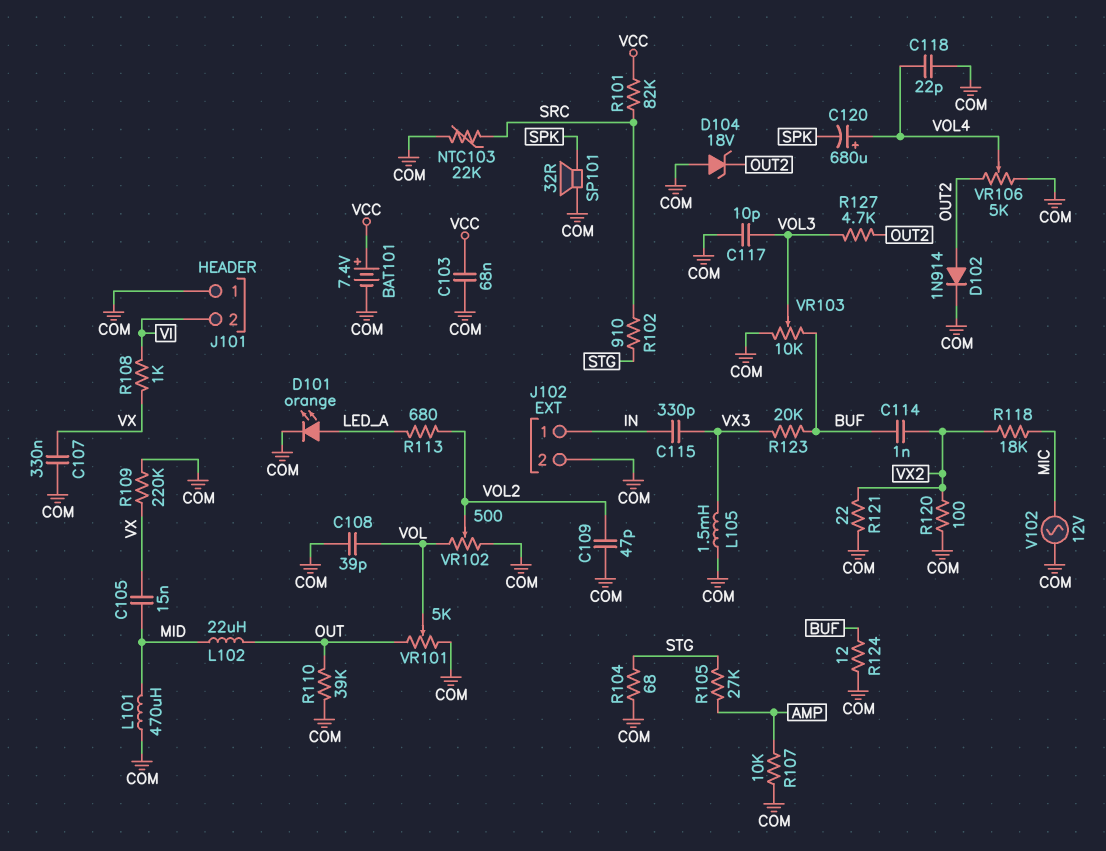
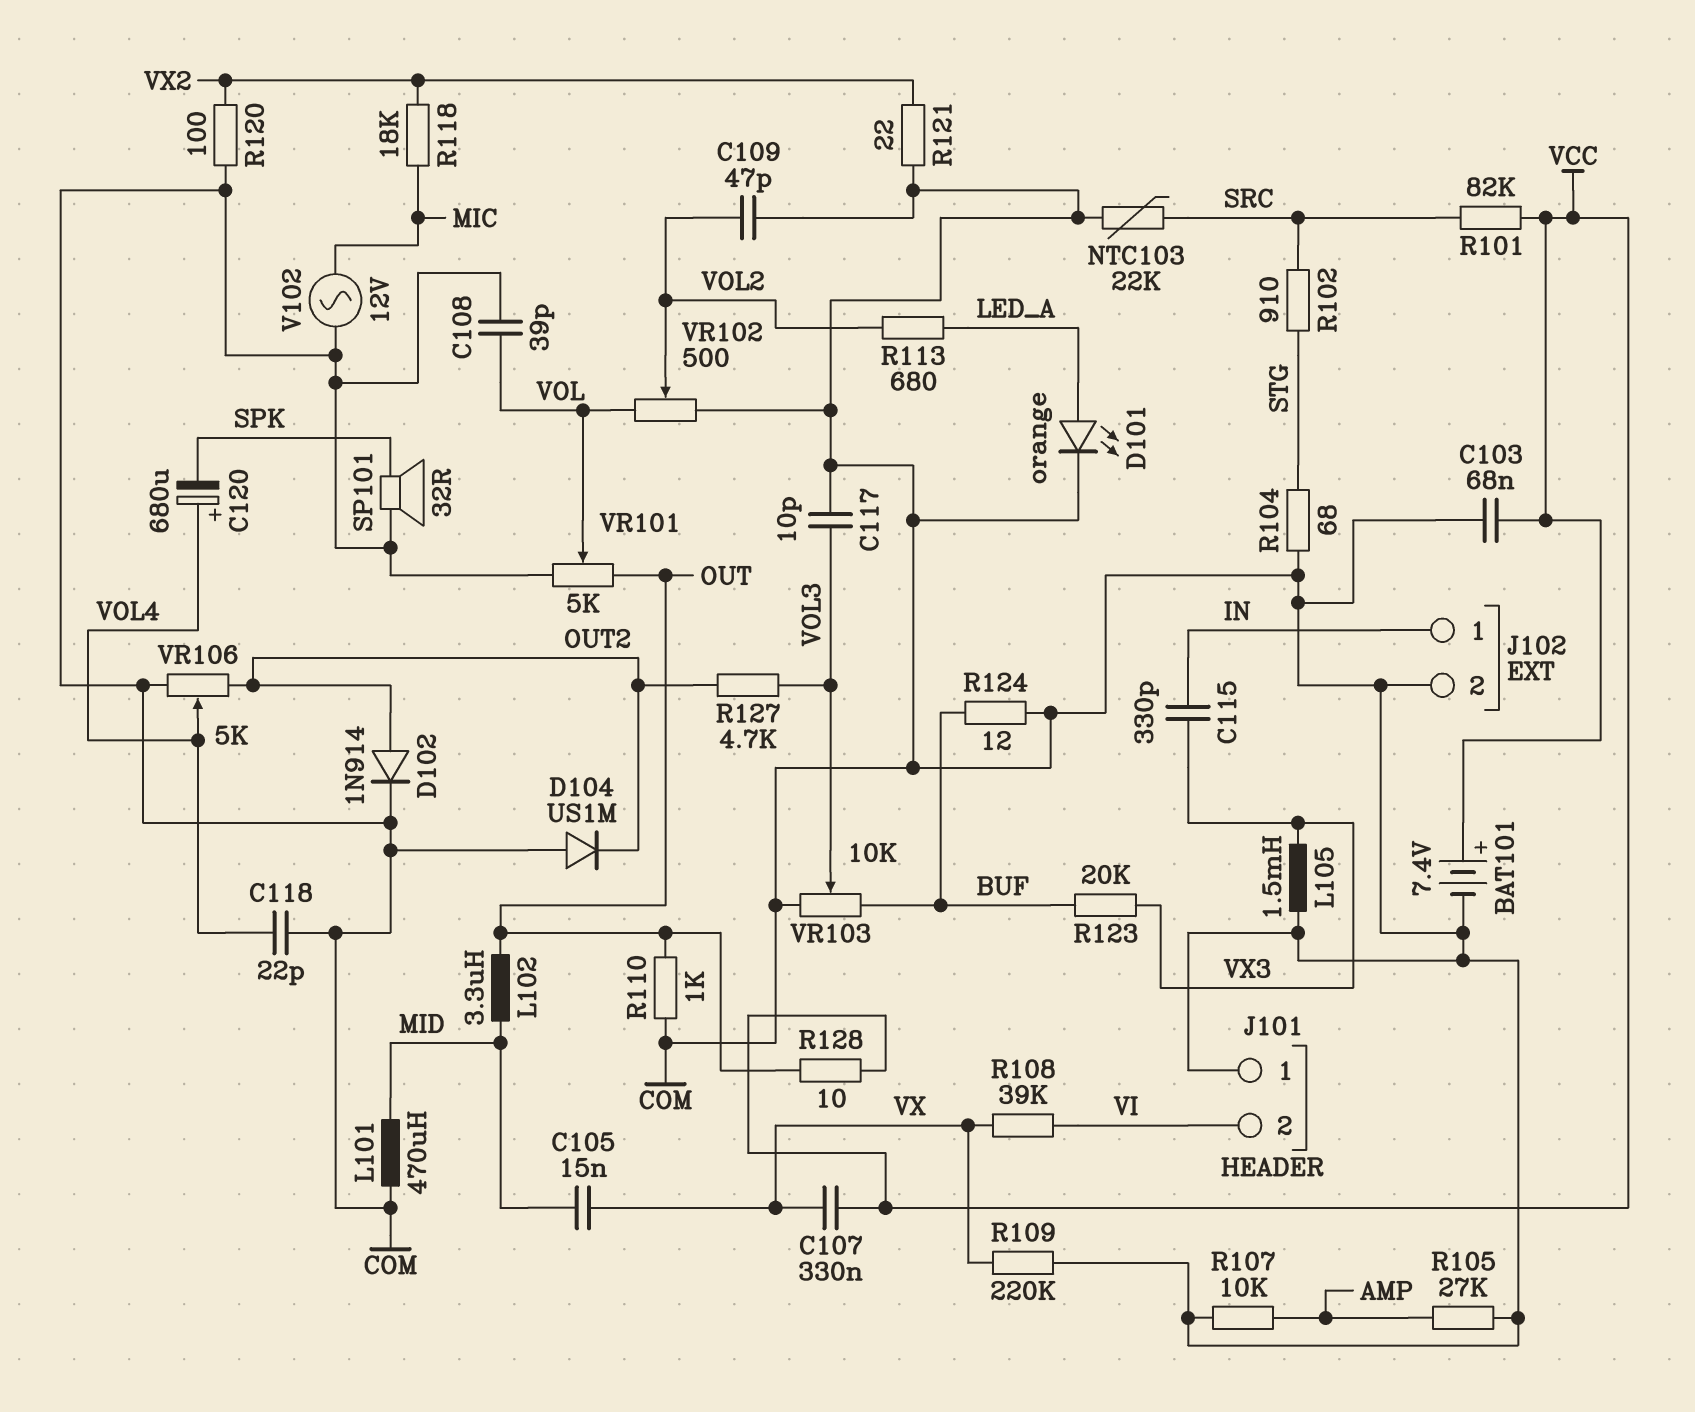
C107: 330nF (COM, VX) -> 330nF (VCC, VX)
C114: 1nF (BUF, VX2) -> none
D104: zener 18V (A COM, K OUT2) -> diode US1M (A COM, K OUT2)
L102: 22uH (MID, OUT) -> 3.3uH (MID, OUT)
R105: 27k (AMP, STG) -> 27k (AMP, COM)
R108: 1k (VI, VX) -> 39k (VI, VX)
R110: 39k (COM, OUT) -> 1k (COM, OUT)
R128: none -> 10 (OUT, VCC)

